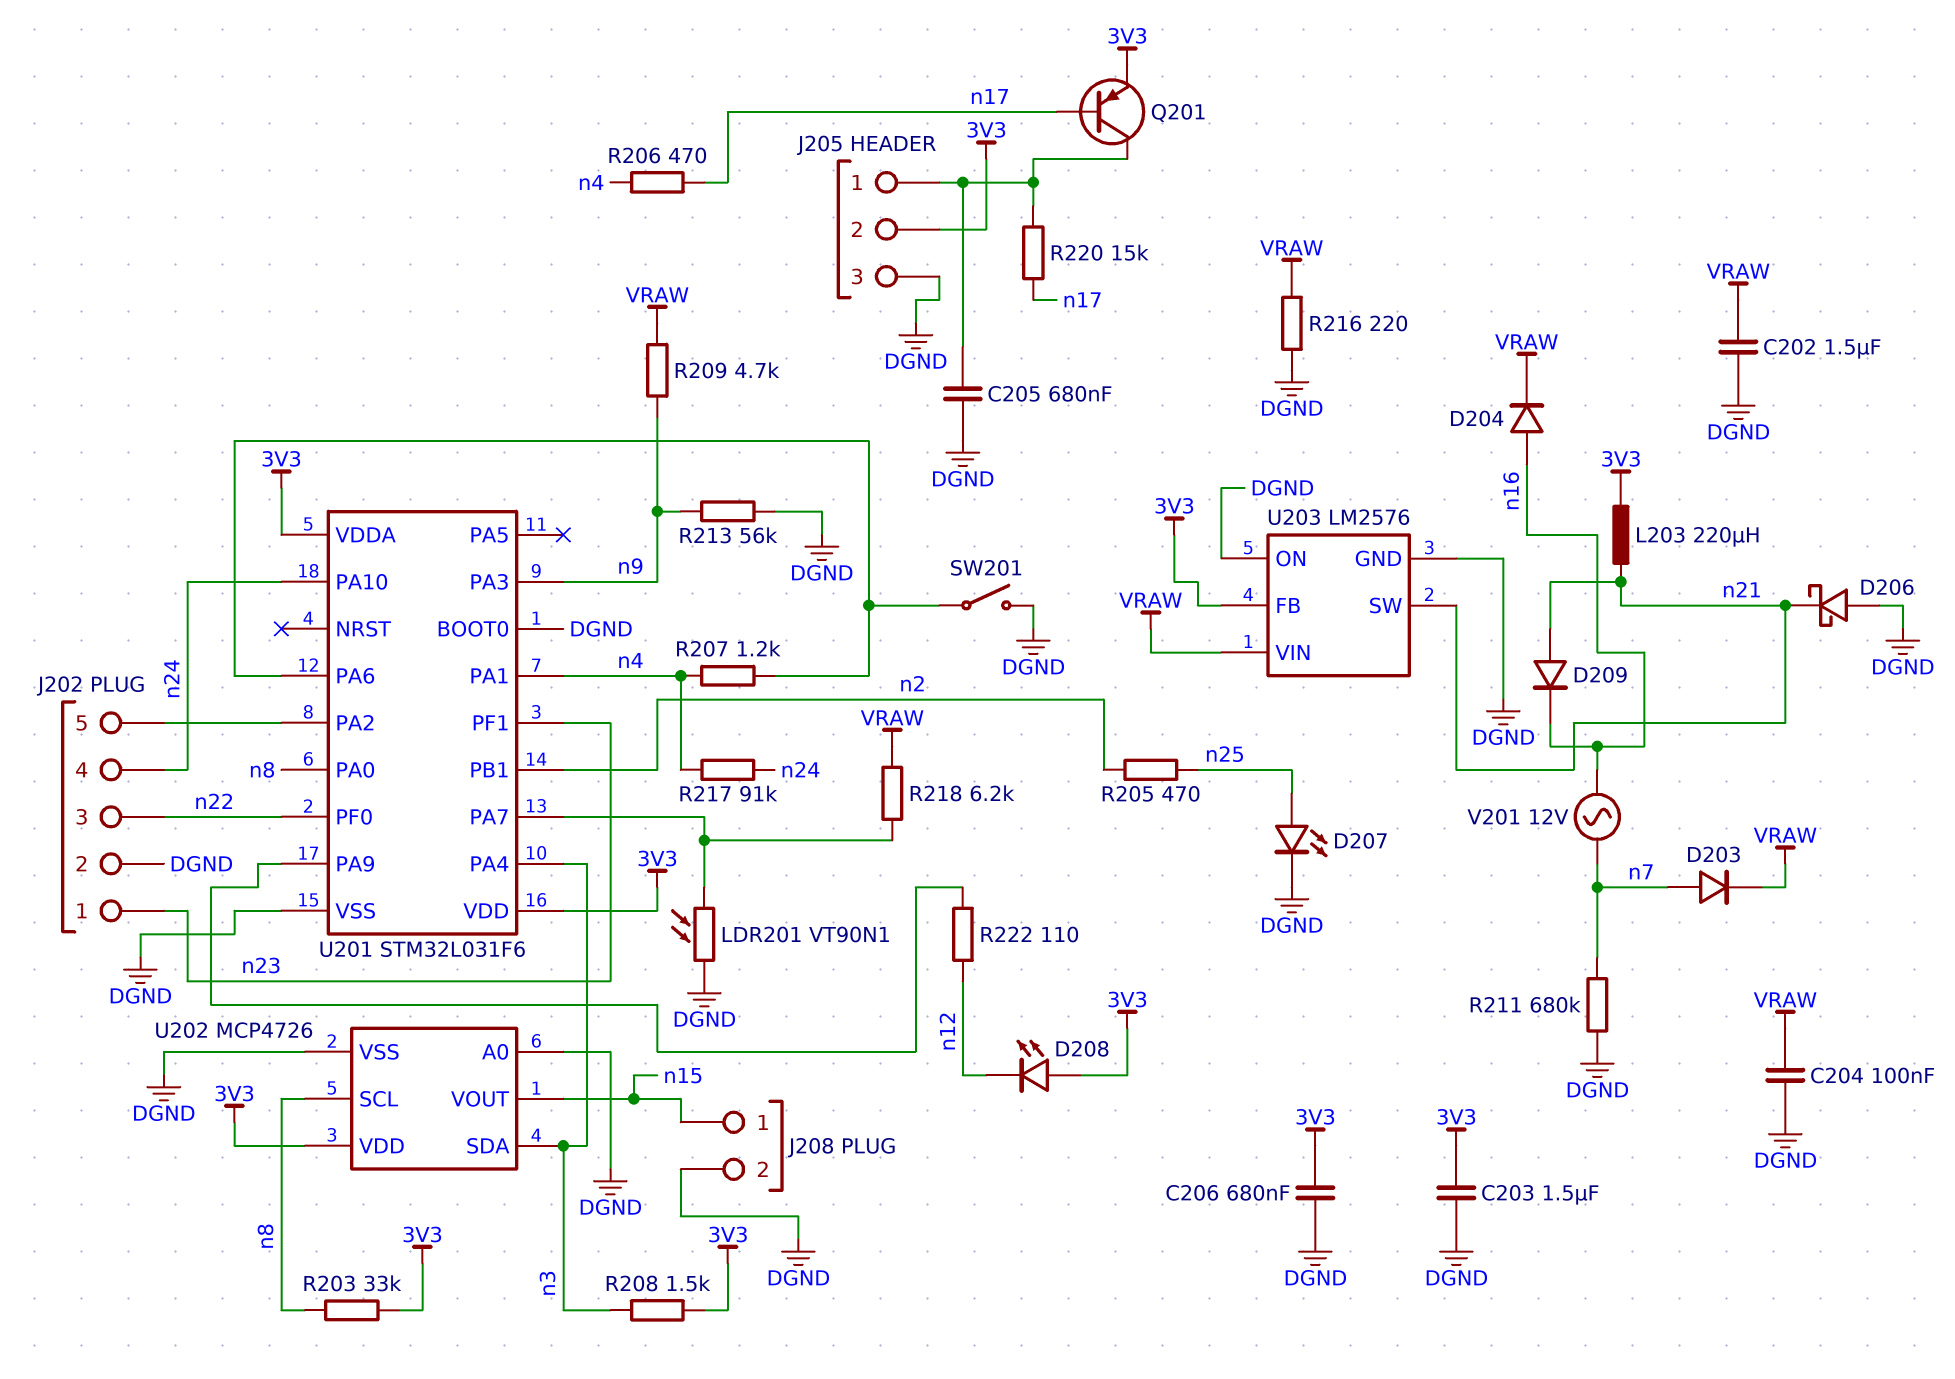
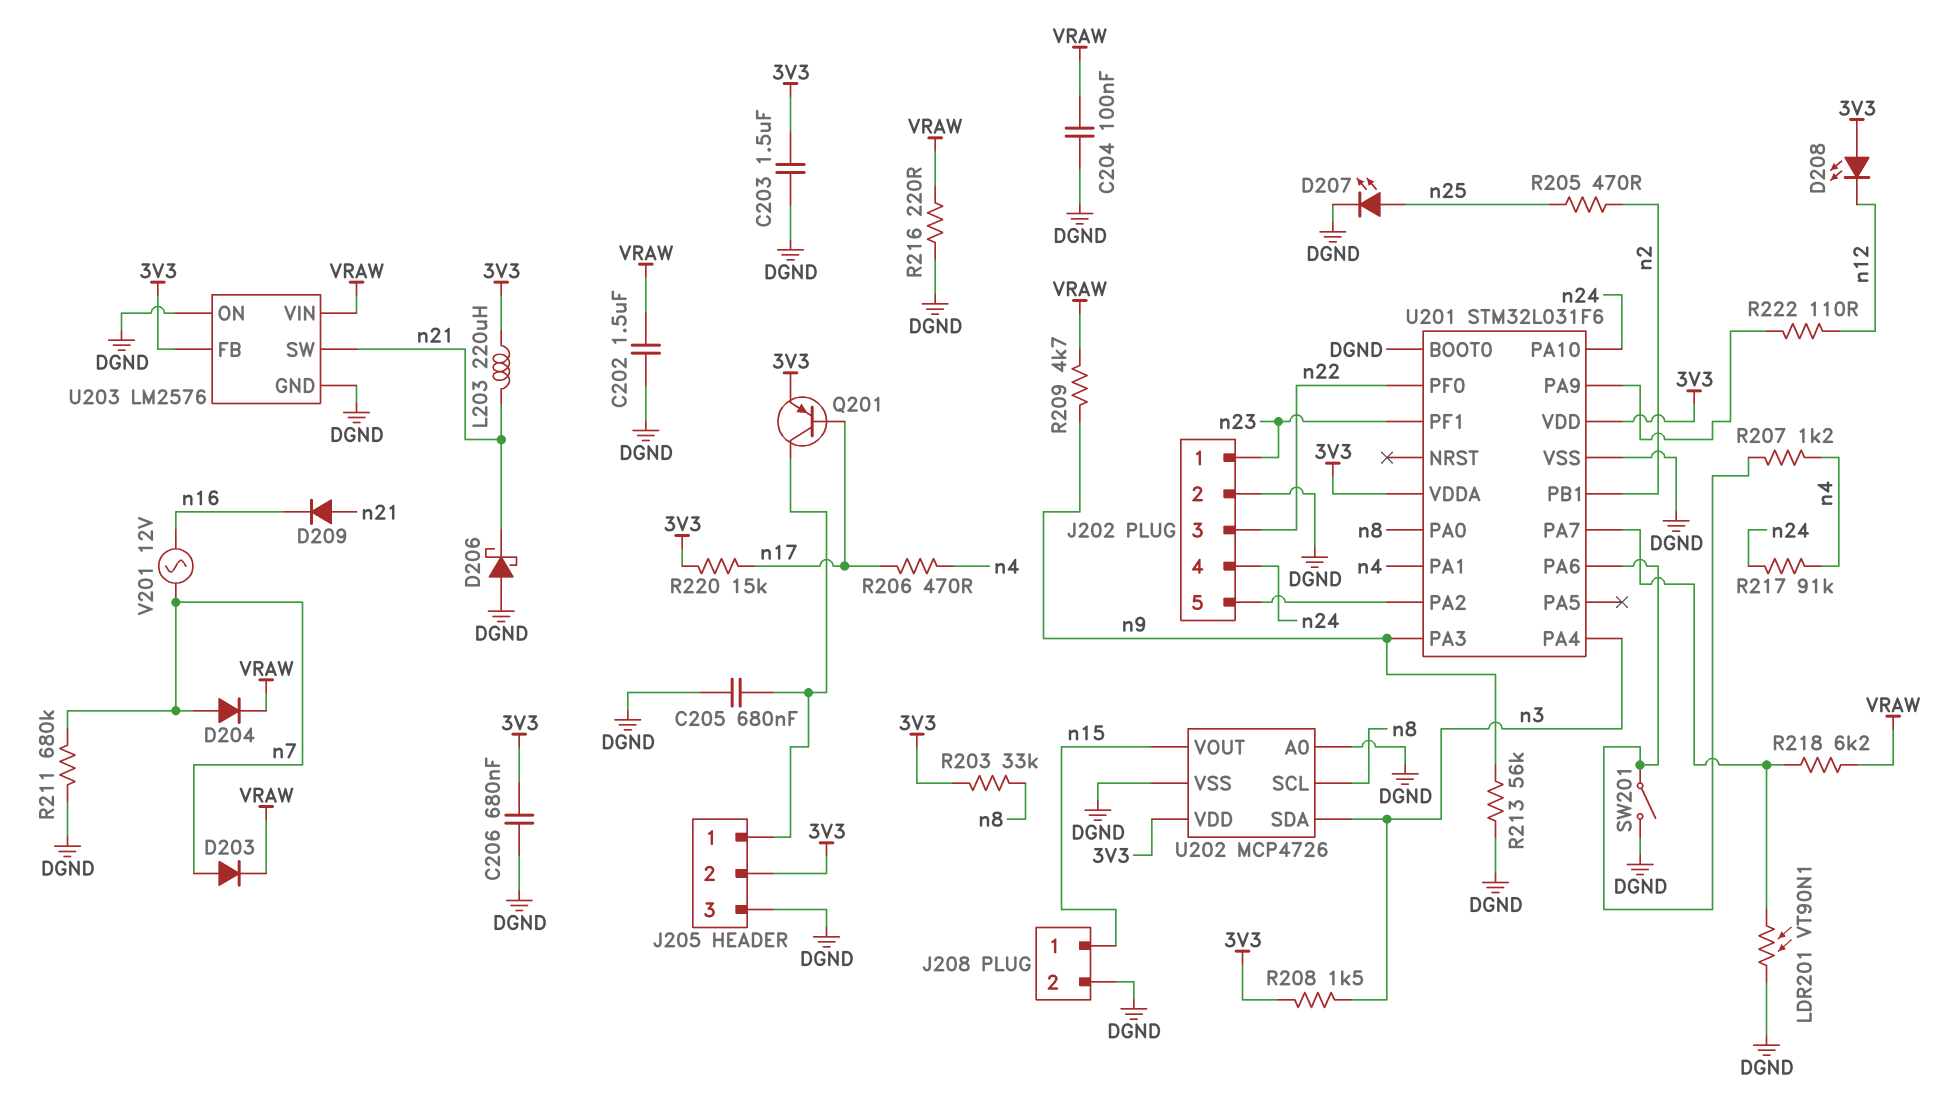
D204: diode (A n16, K VRAW) -> diode (A n7, K VRAW)
R220: 15k (J205/1, n17) -> 15k (3V3, n17)

